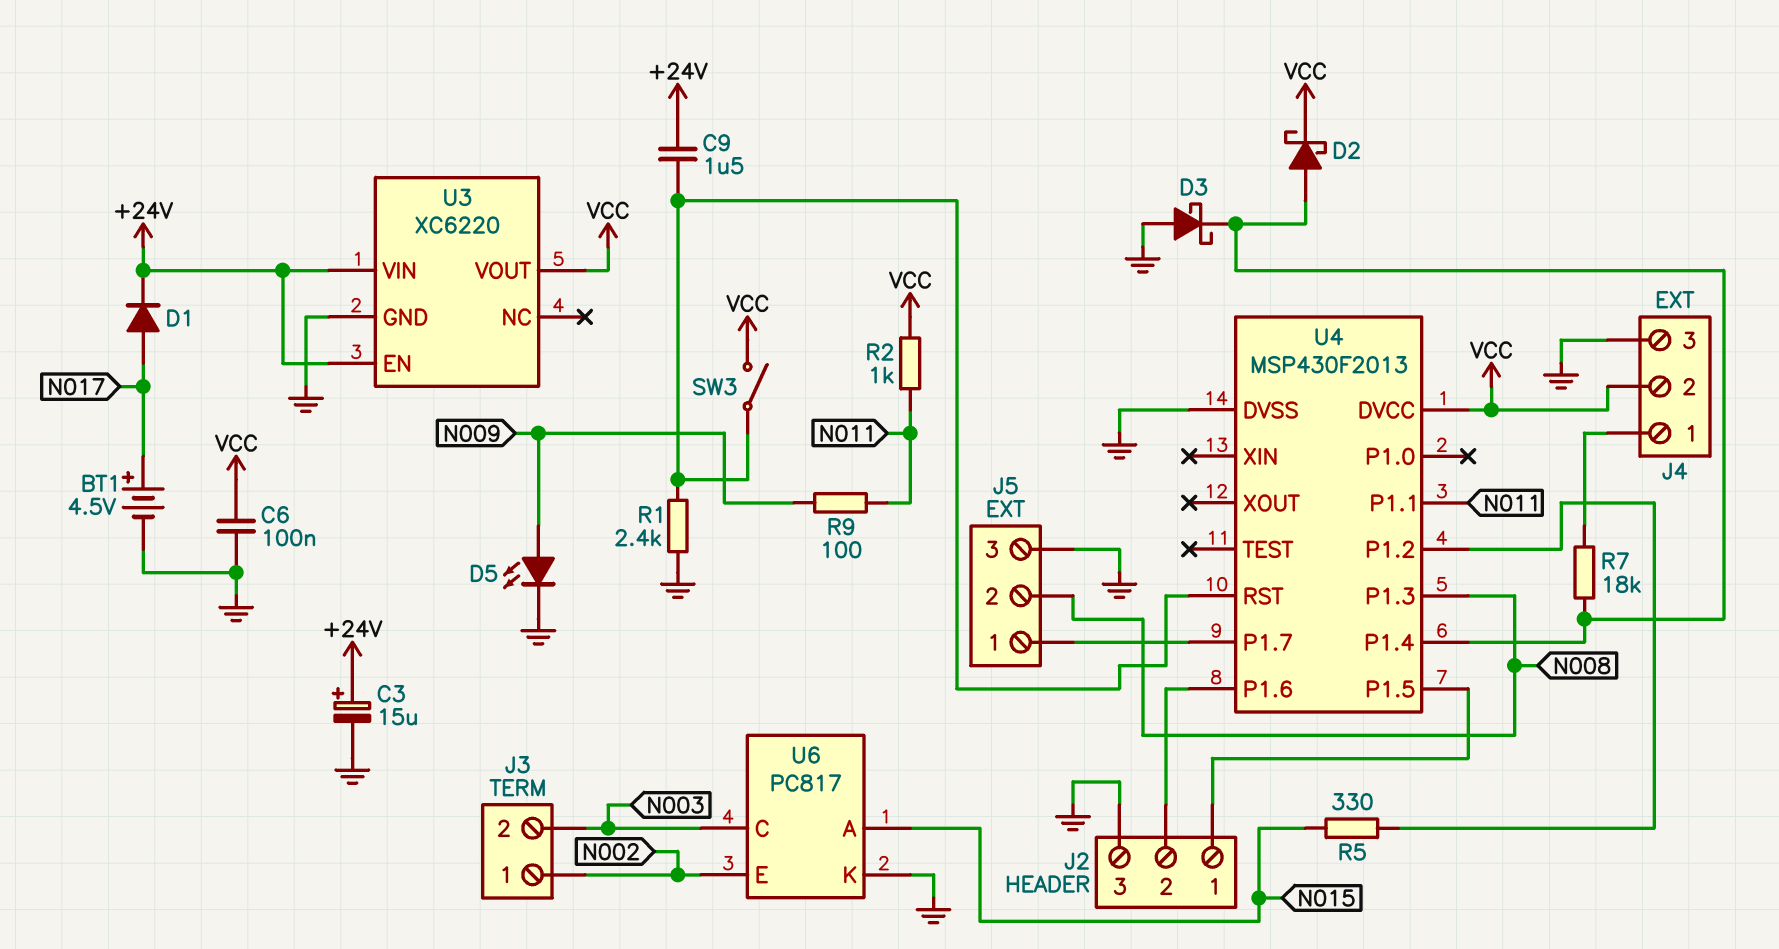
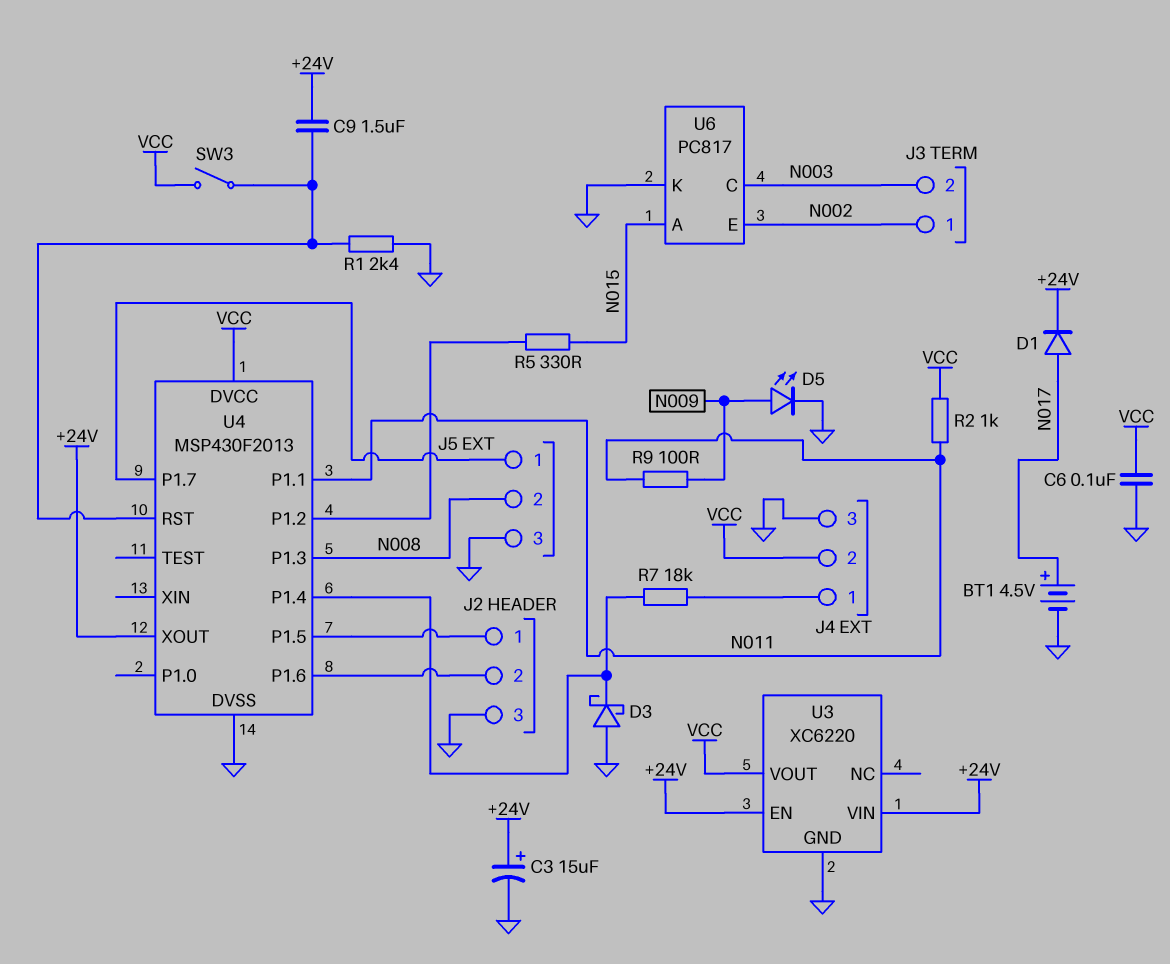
D2: schottky (A U4/P1.4, K VCC) -> none
U4 pin XOUT: none -> +24V

